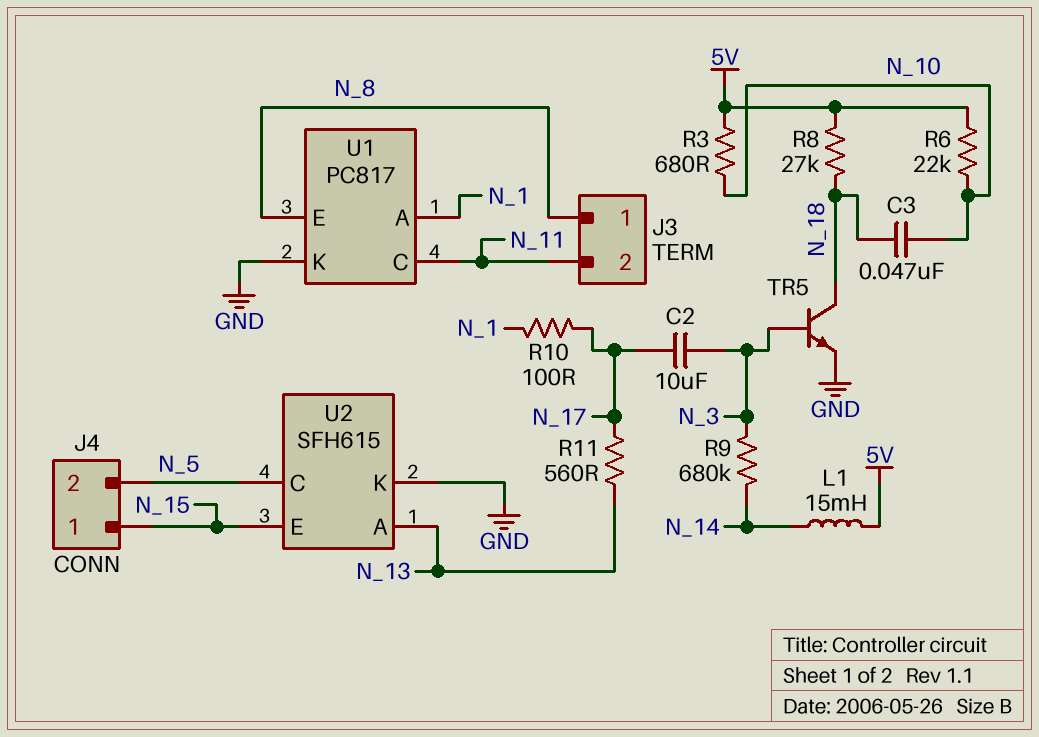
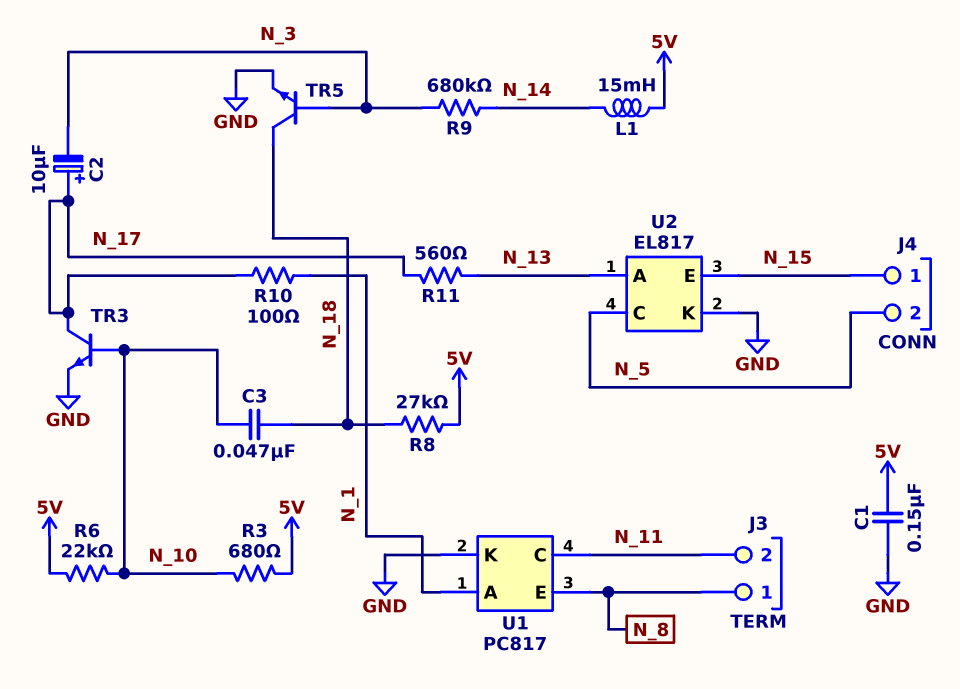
C1: none -> 150nF (5V, GND)
C2: 10uF (N_3, N_17) -> 10uF (plus N_17, minus N_3)
TR3: none -> NPN (B N_10, C N_17, E GND)
U2: SFH615 -> EL817

